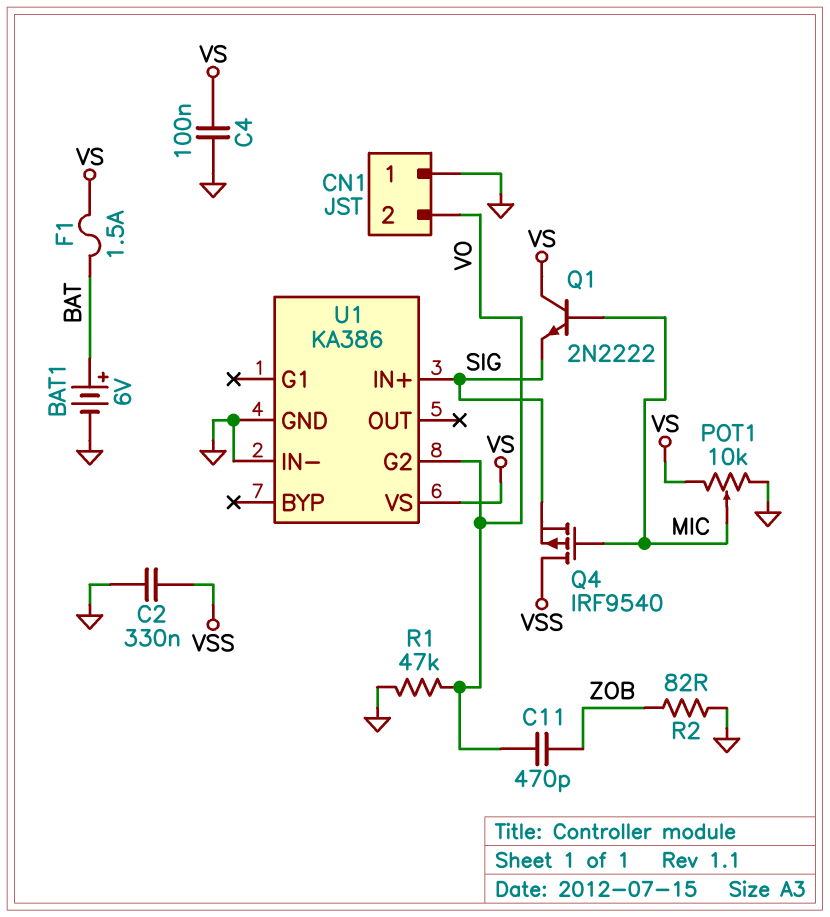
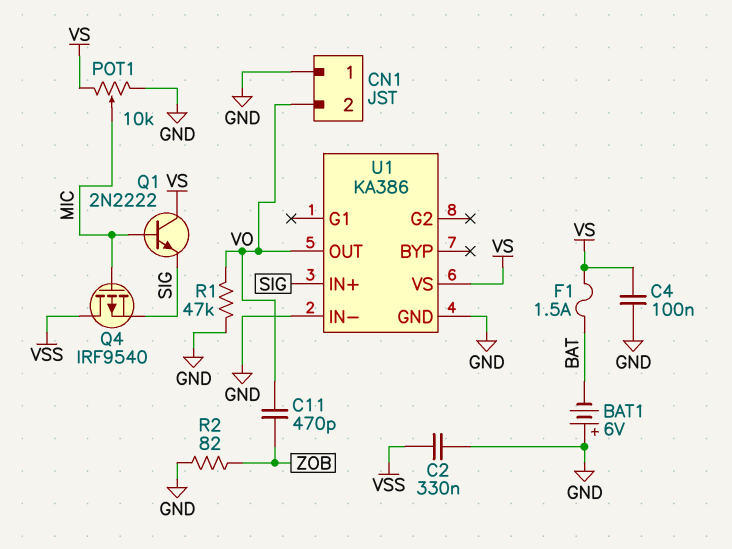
BAT1: 6V (plus BAT, minus GND) -> 6V (plus GND, minus BAT)
U1 pin G2: VO -> none
U1 pin OUT: none -> VO

